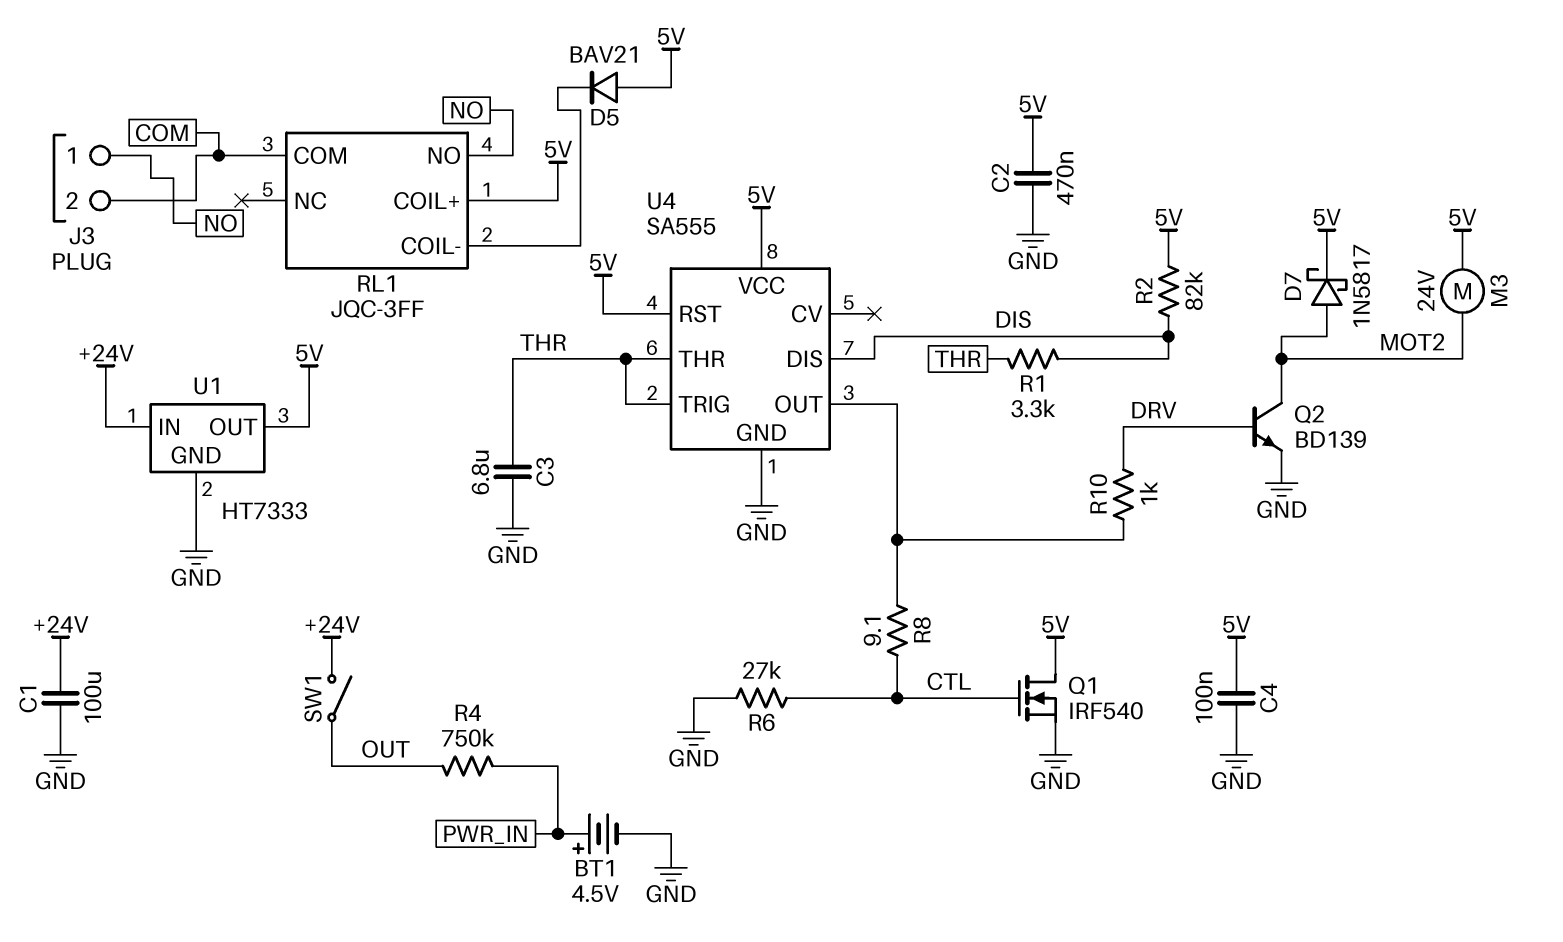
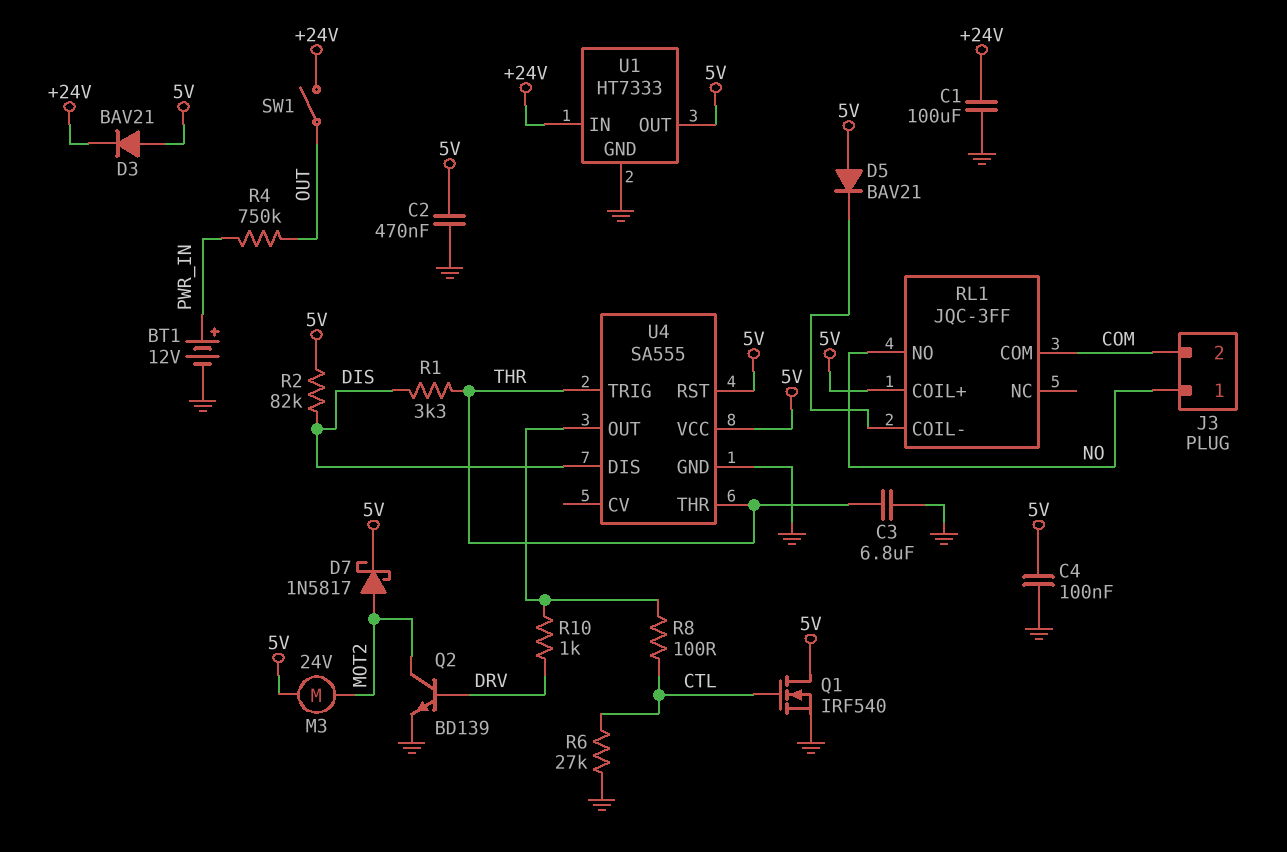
BT1: 4.5V (plus PWR_IN, minus GND) -> 12V (plus PWR_IN, minus GND)
D3: none -> diode BAV21 (A 5V, K +24V)
R8: 9.1 (CTL, U4/OUT) -> 100 (CTL, U4/OUT)

